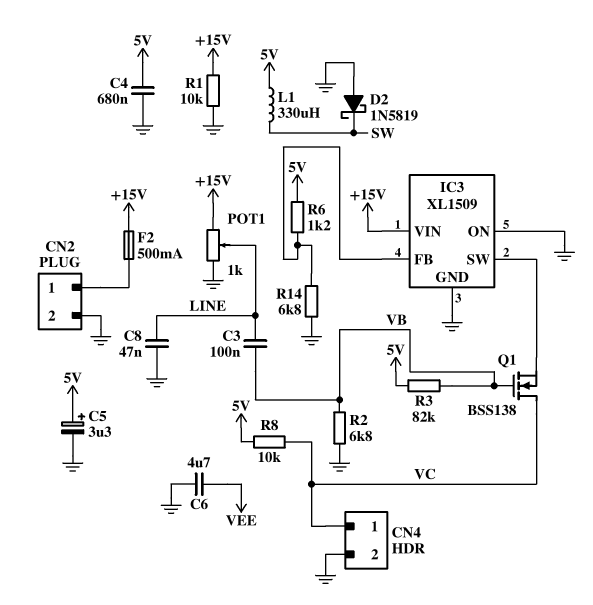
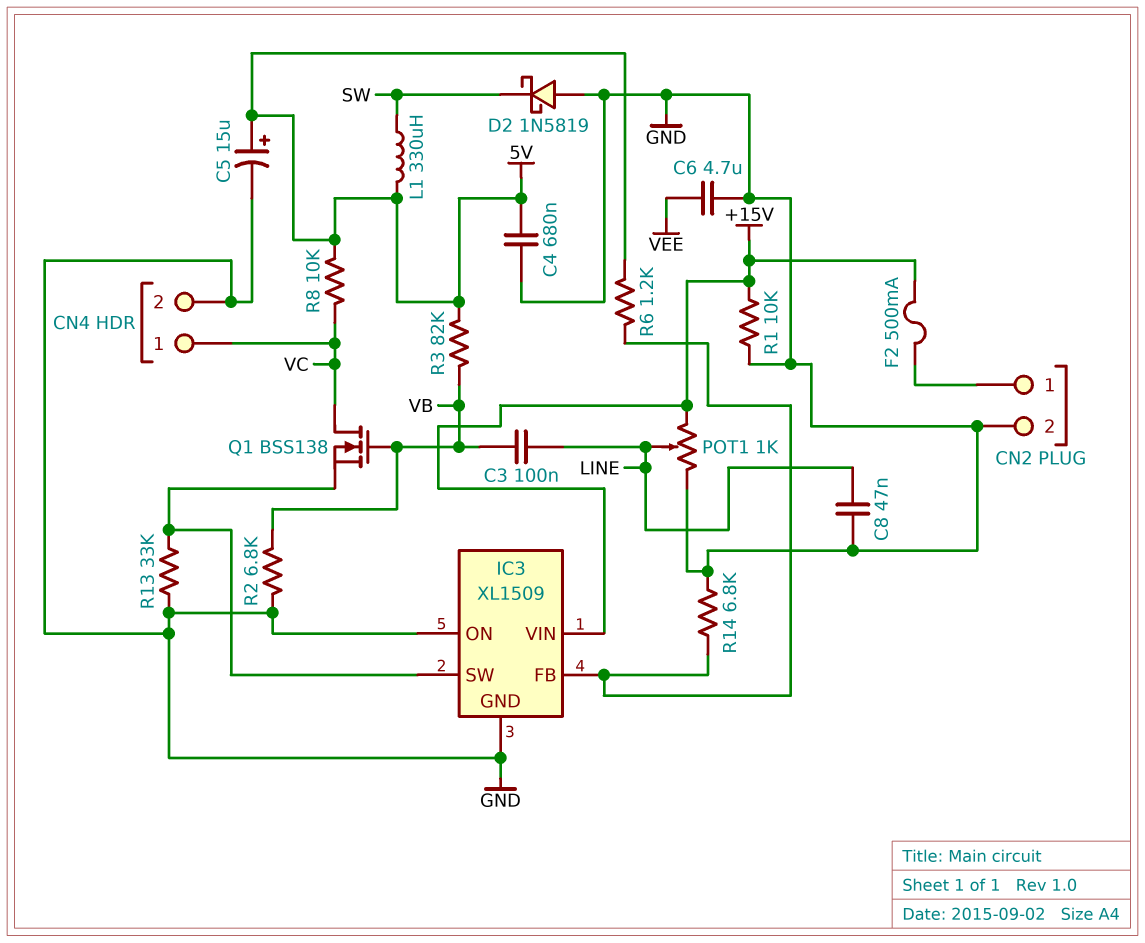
C5: 3.3uF (plus 5V, minus GND) -> 15uF (plus 5V, minus GND)
R13: none -> 33k (GND, IC3/SW)

